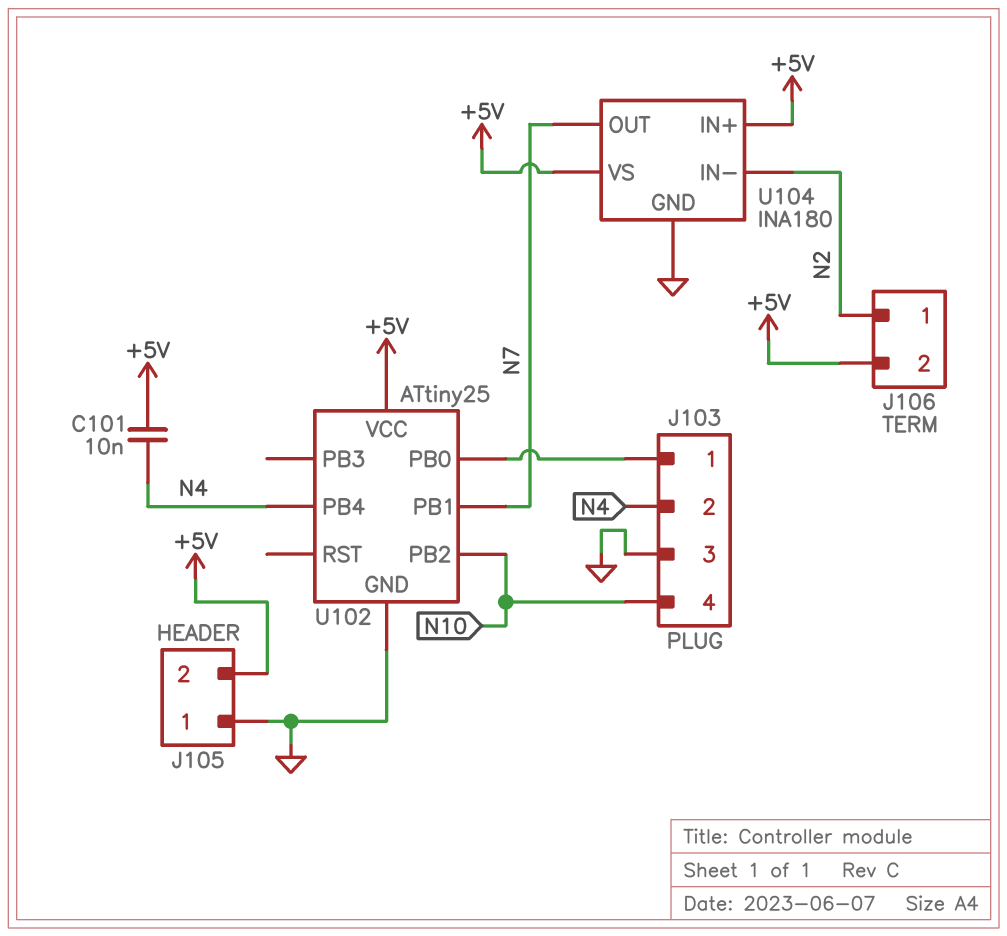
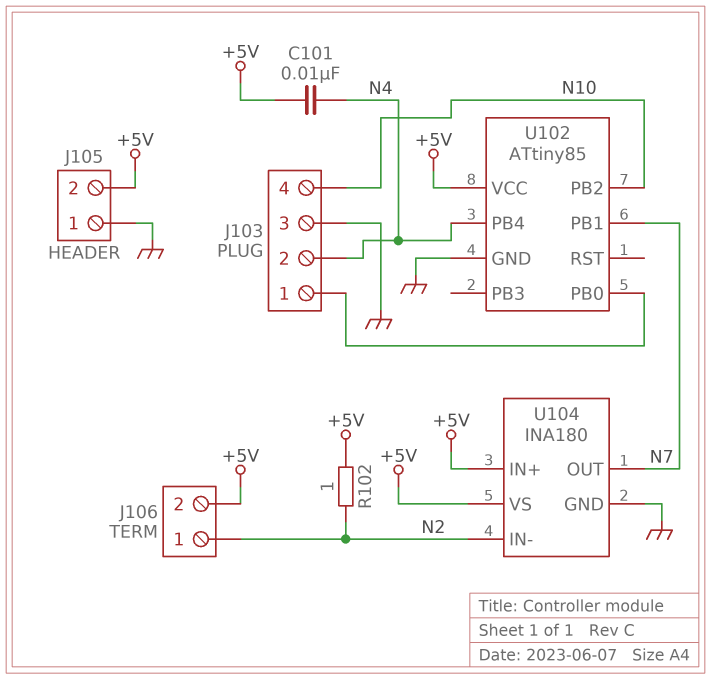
R102: none -> 1 (+5V, N2)
U102: ATtiny25 -> ATtiny85

